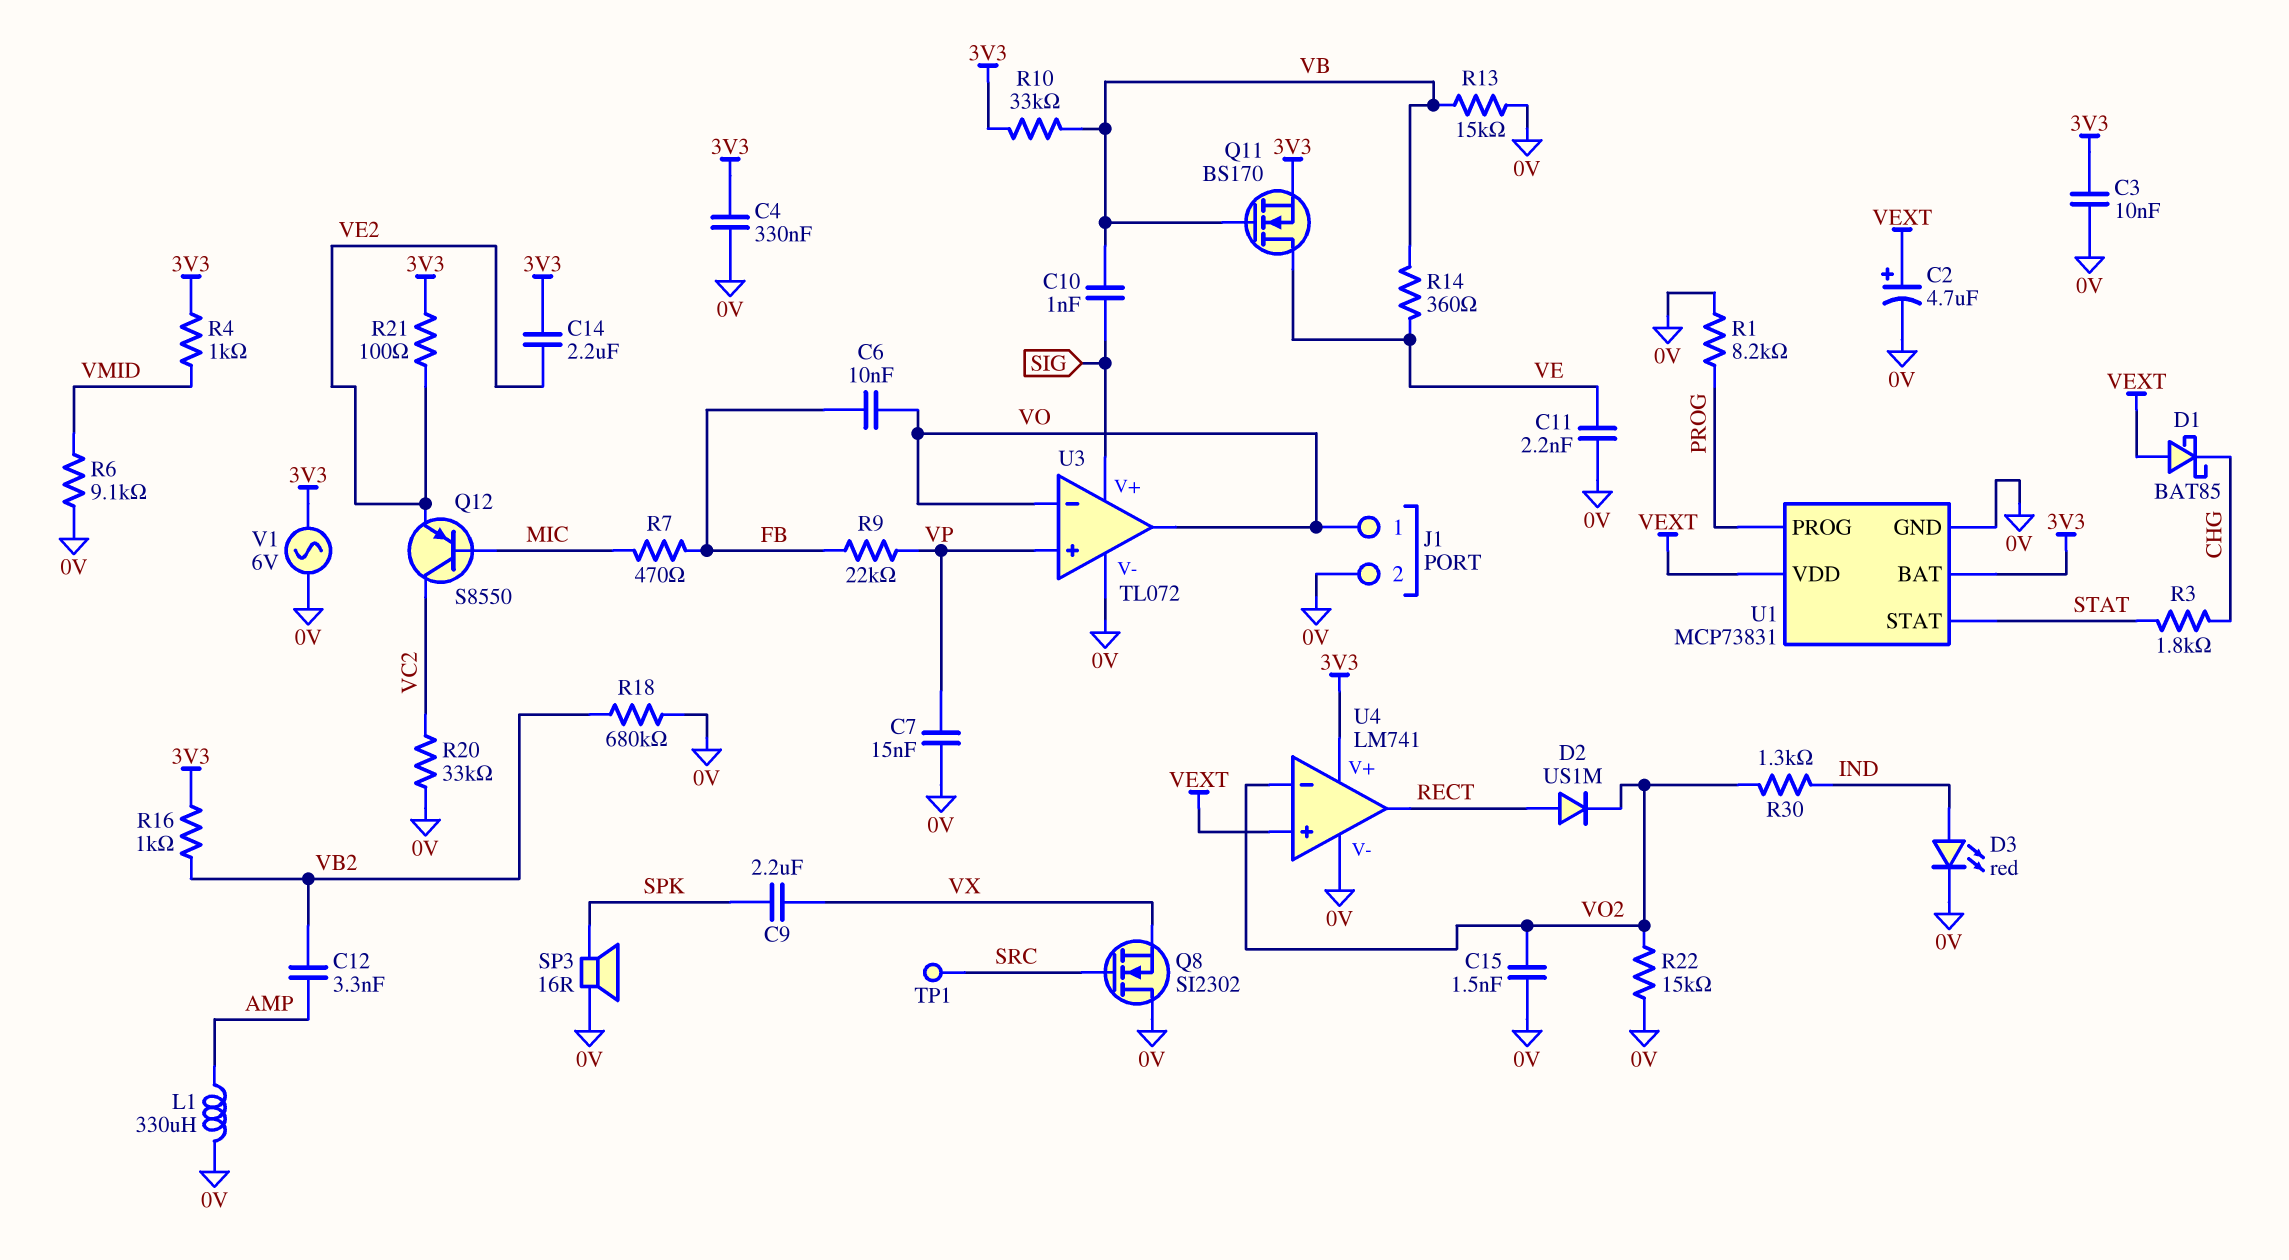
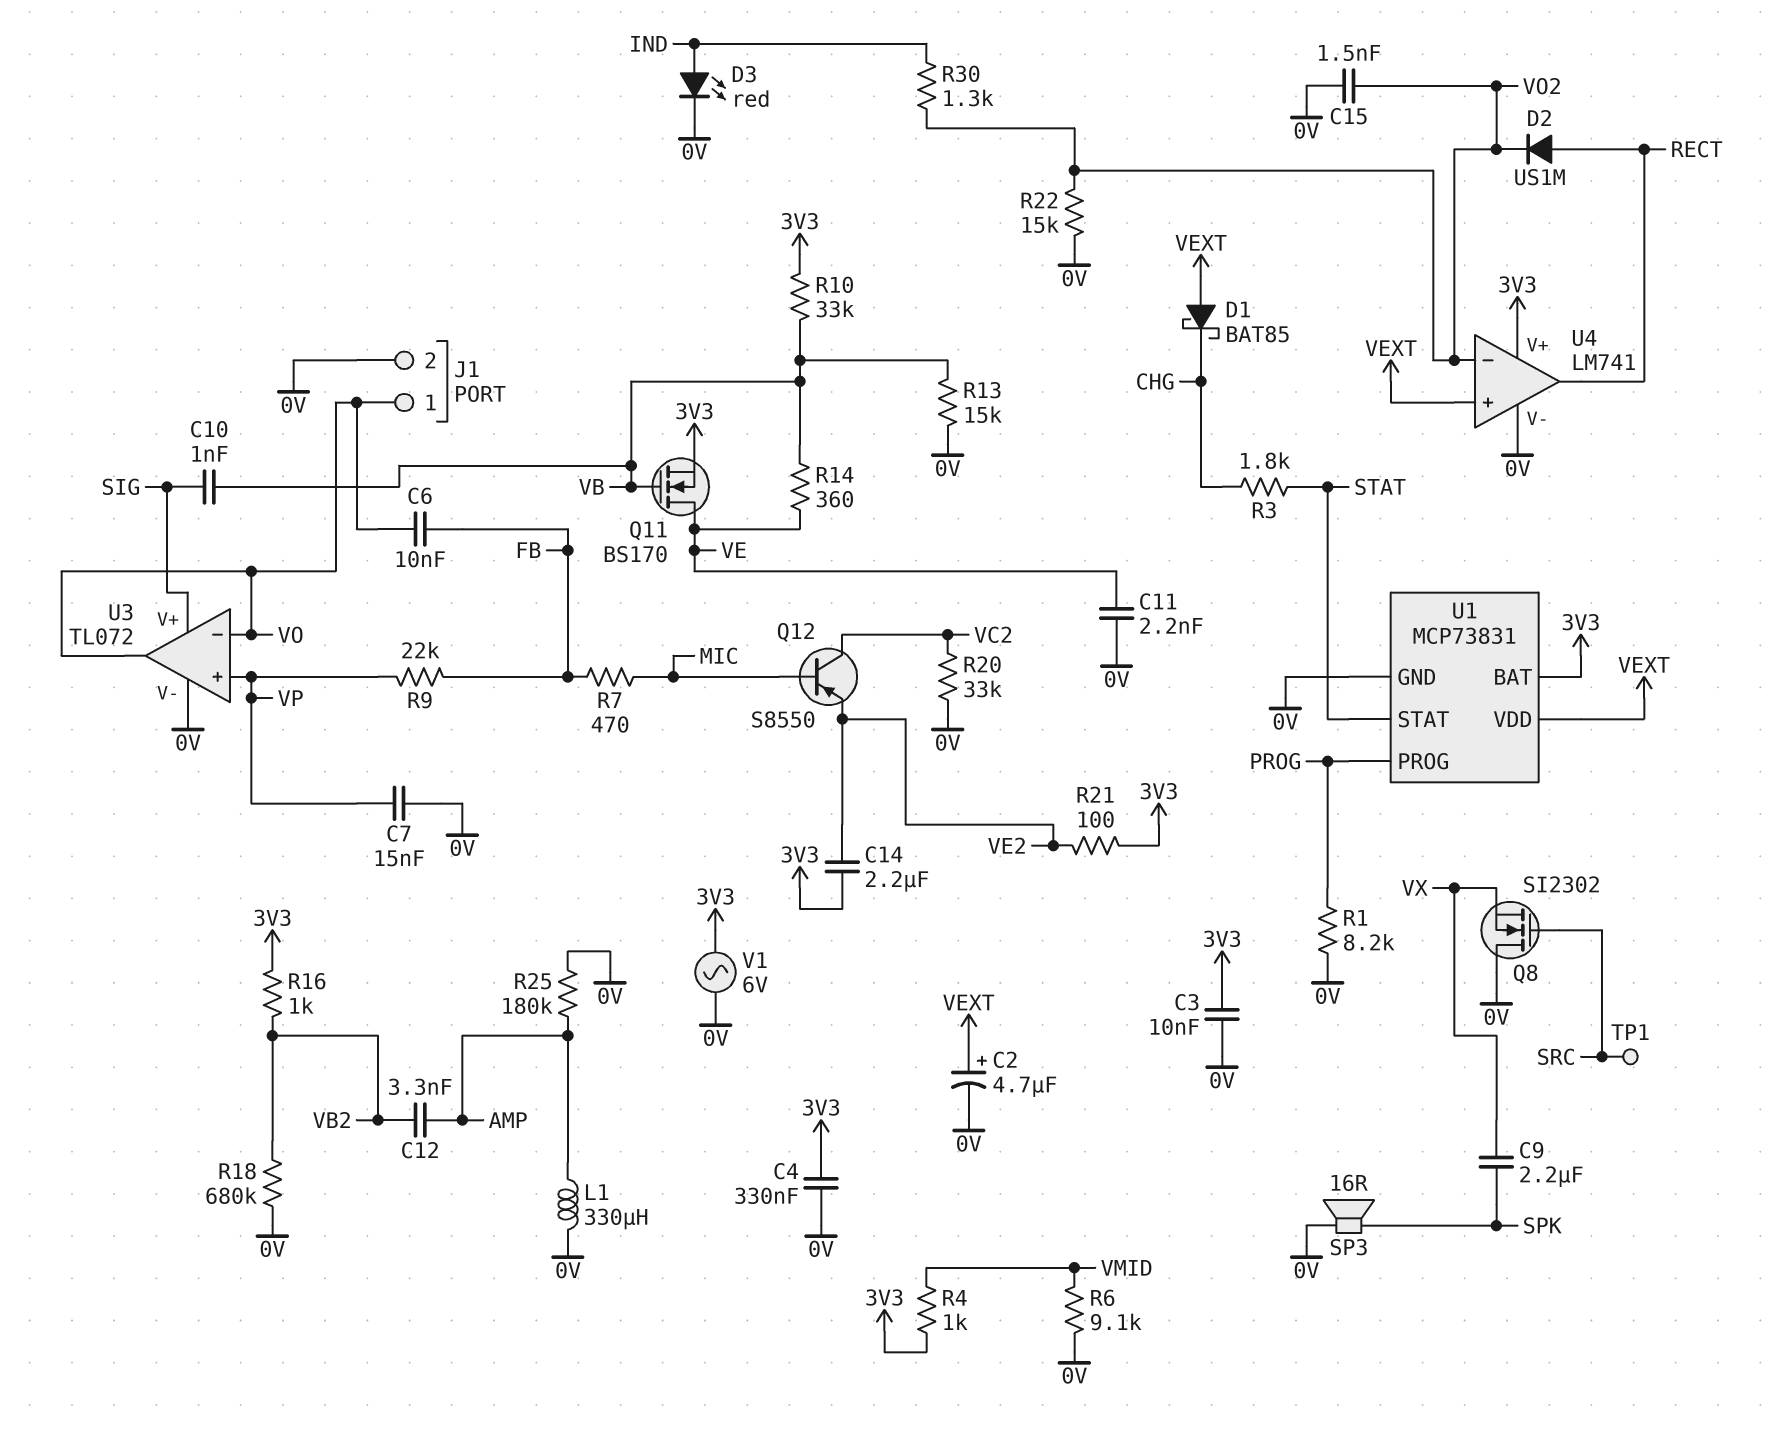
R25: none -> 180k (0V, AMP)

